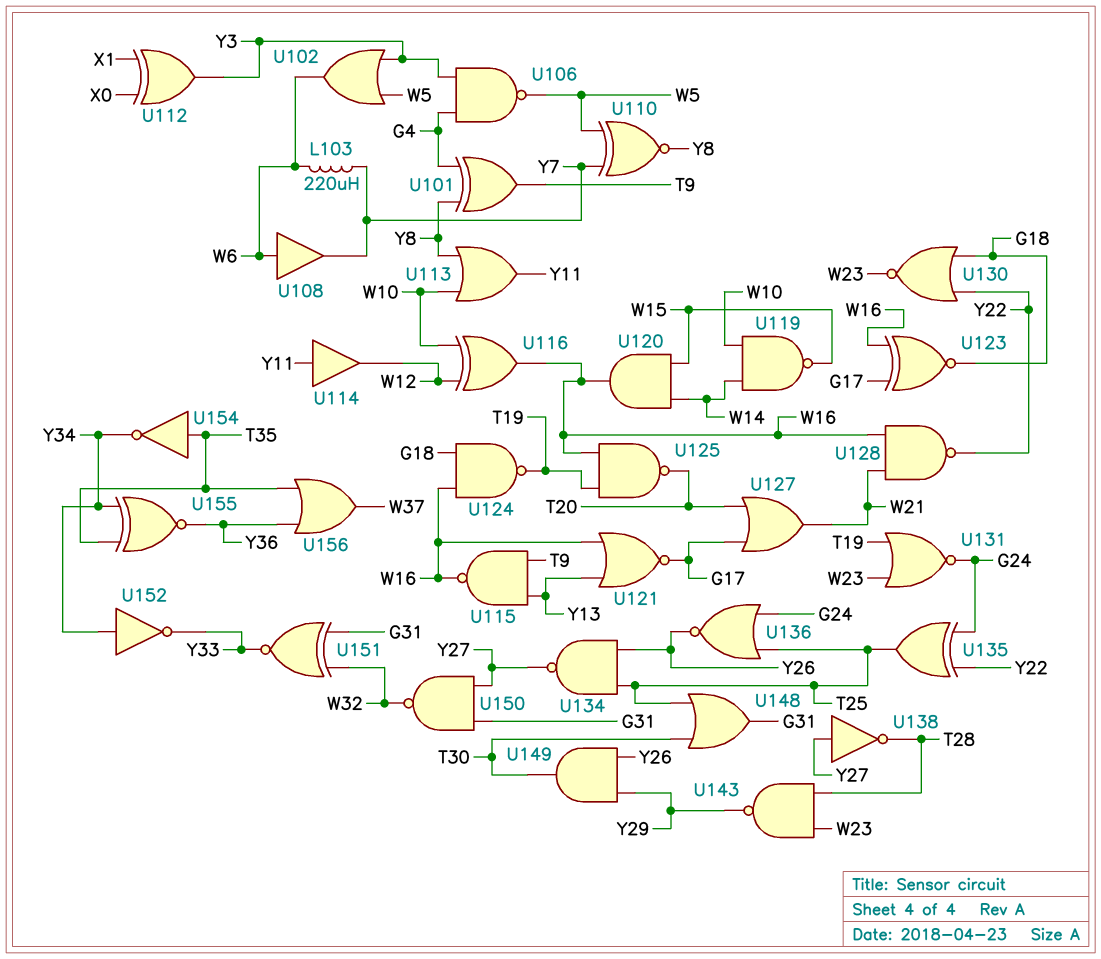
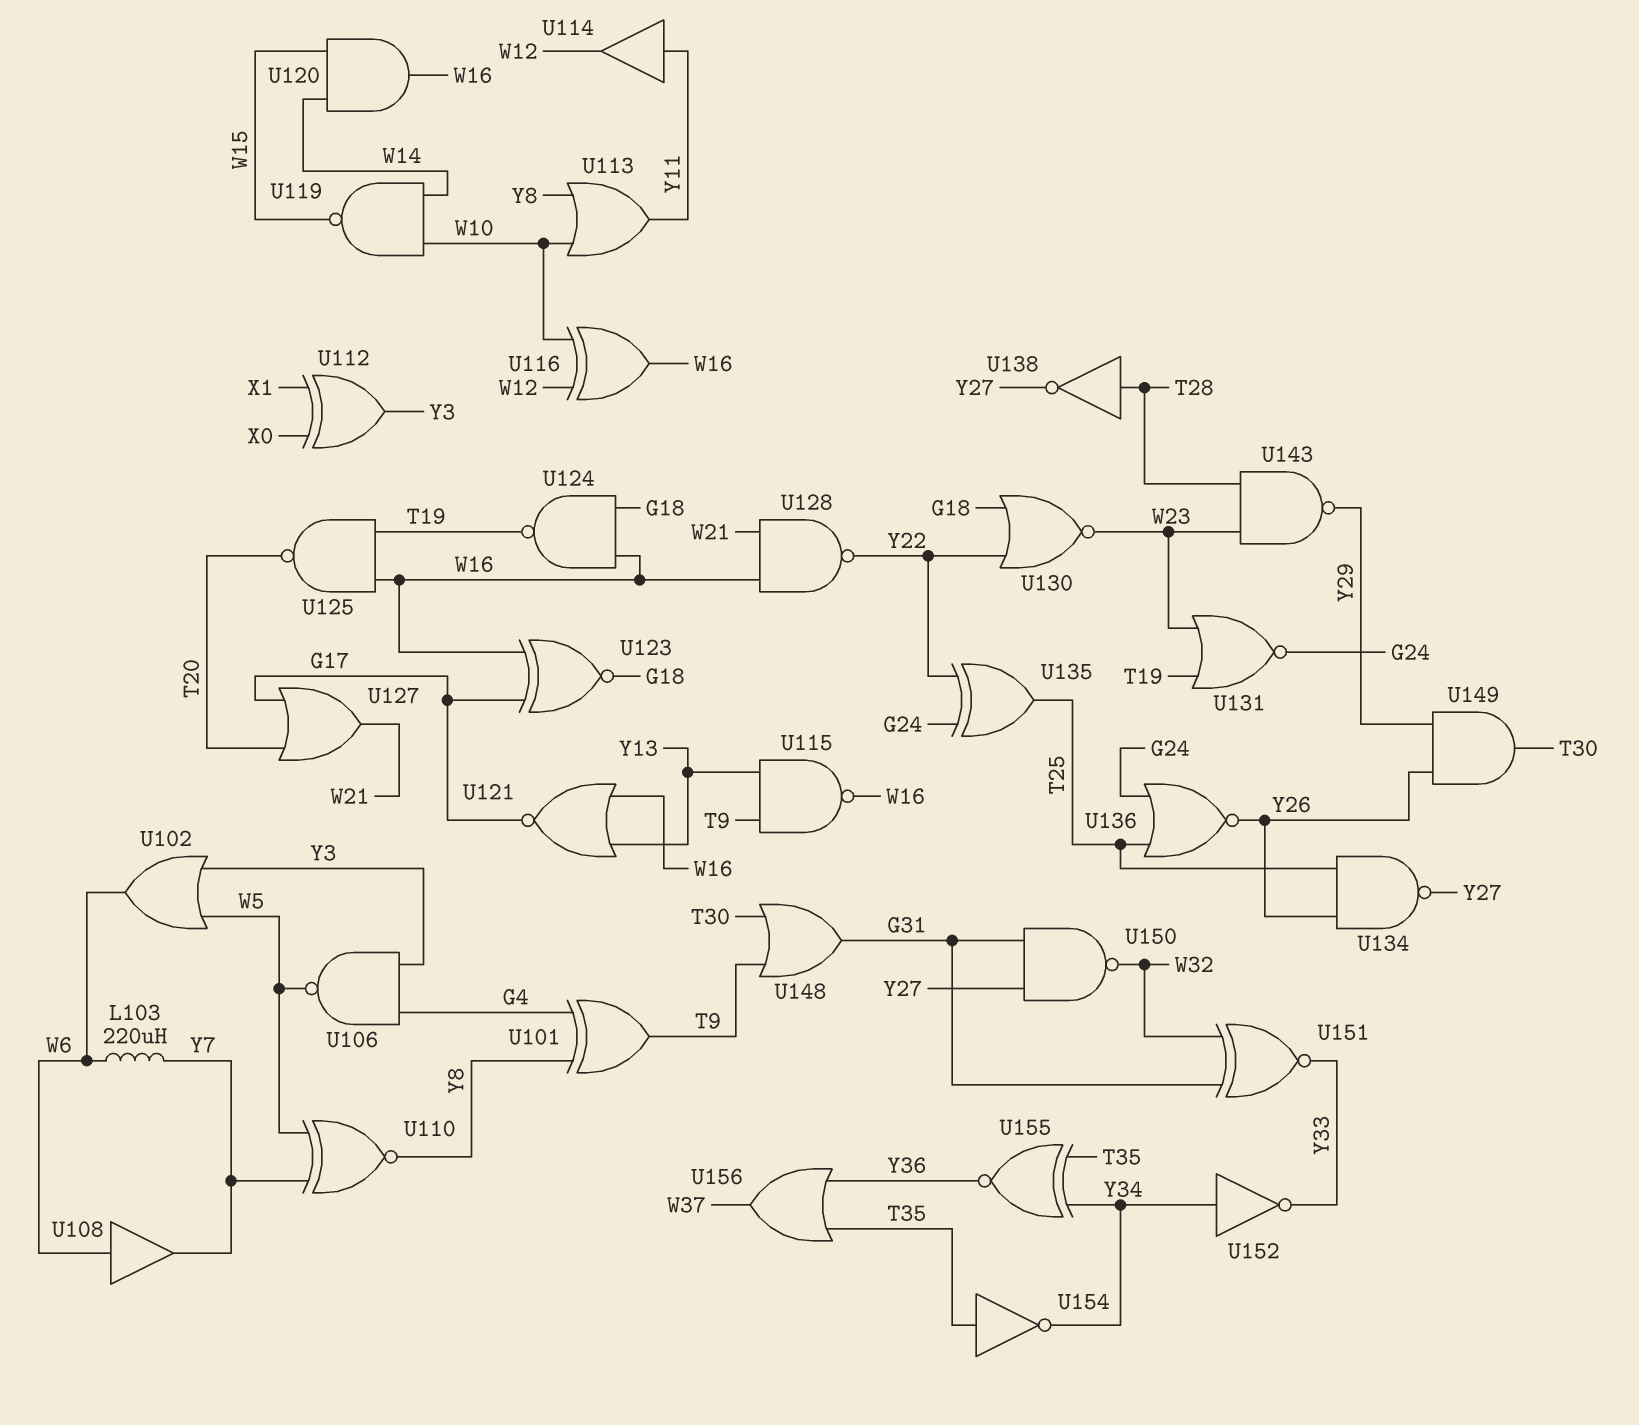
U138: NOT (in Y27, out T28) -> NOT (in T28, out Y27)
U148: OR (in T25, in T30, out G31) -> OR (in T9, in T30, out G31)

